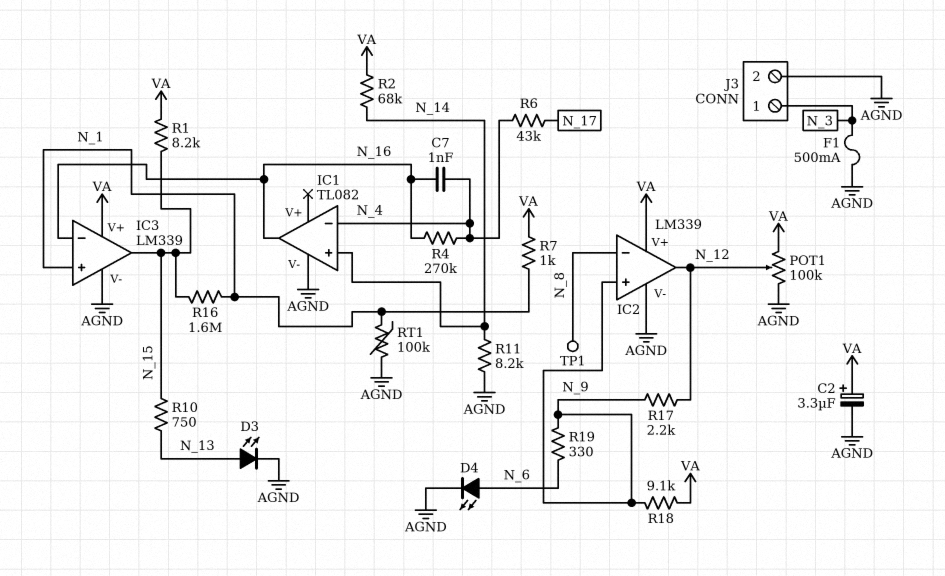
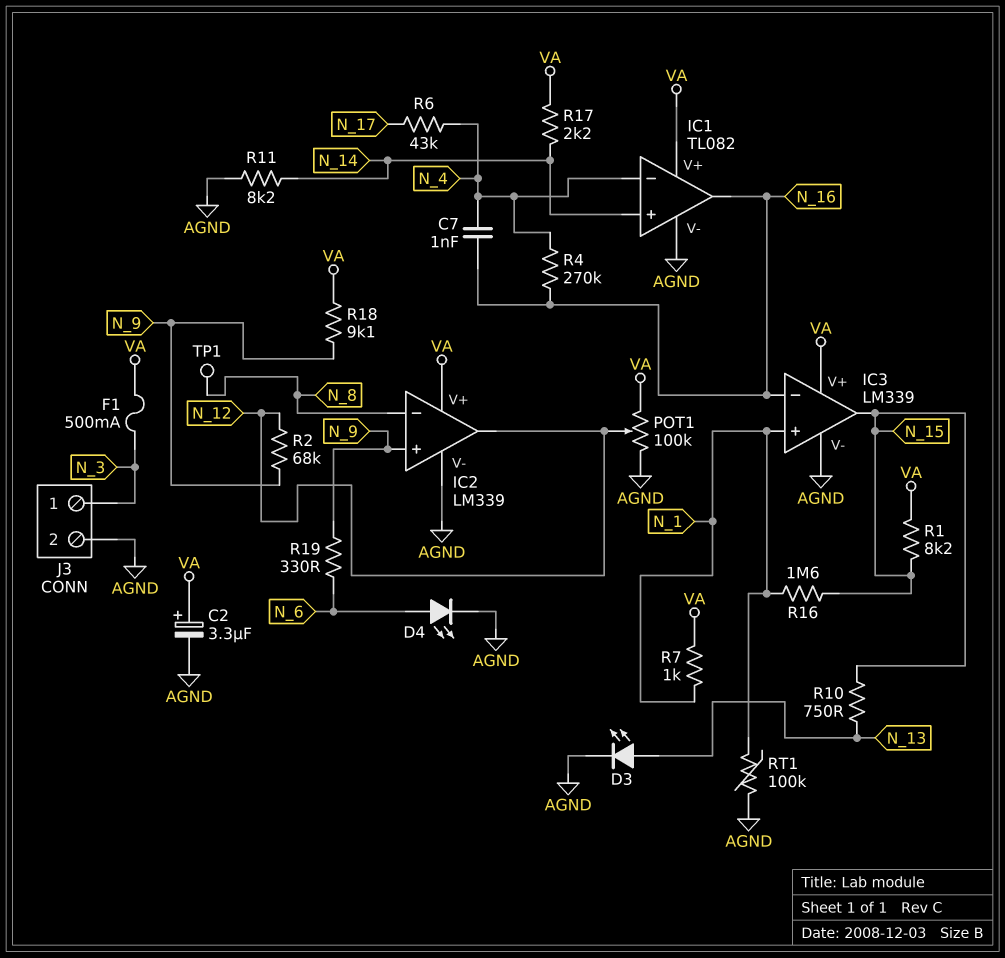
F1: 500mA (AGND, N_3) -> 500mA (N_3, VA)
IC1 pin V+: none -> VA
R2: 68k (N_14, VA) -> 68k (N_9, N_12)
R17: 2.2k (N_9, N_12) -> 2.2k (N_14, VA)

